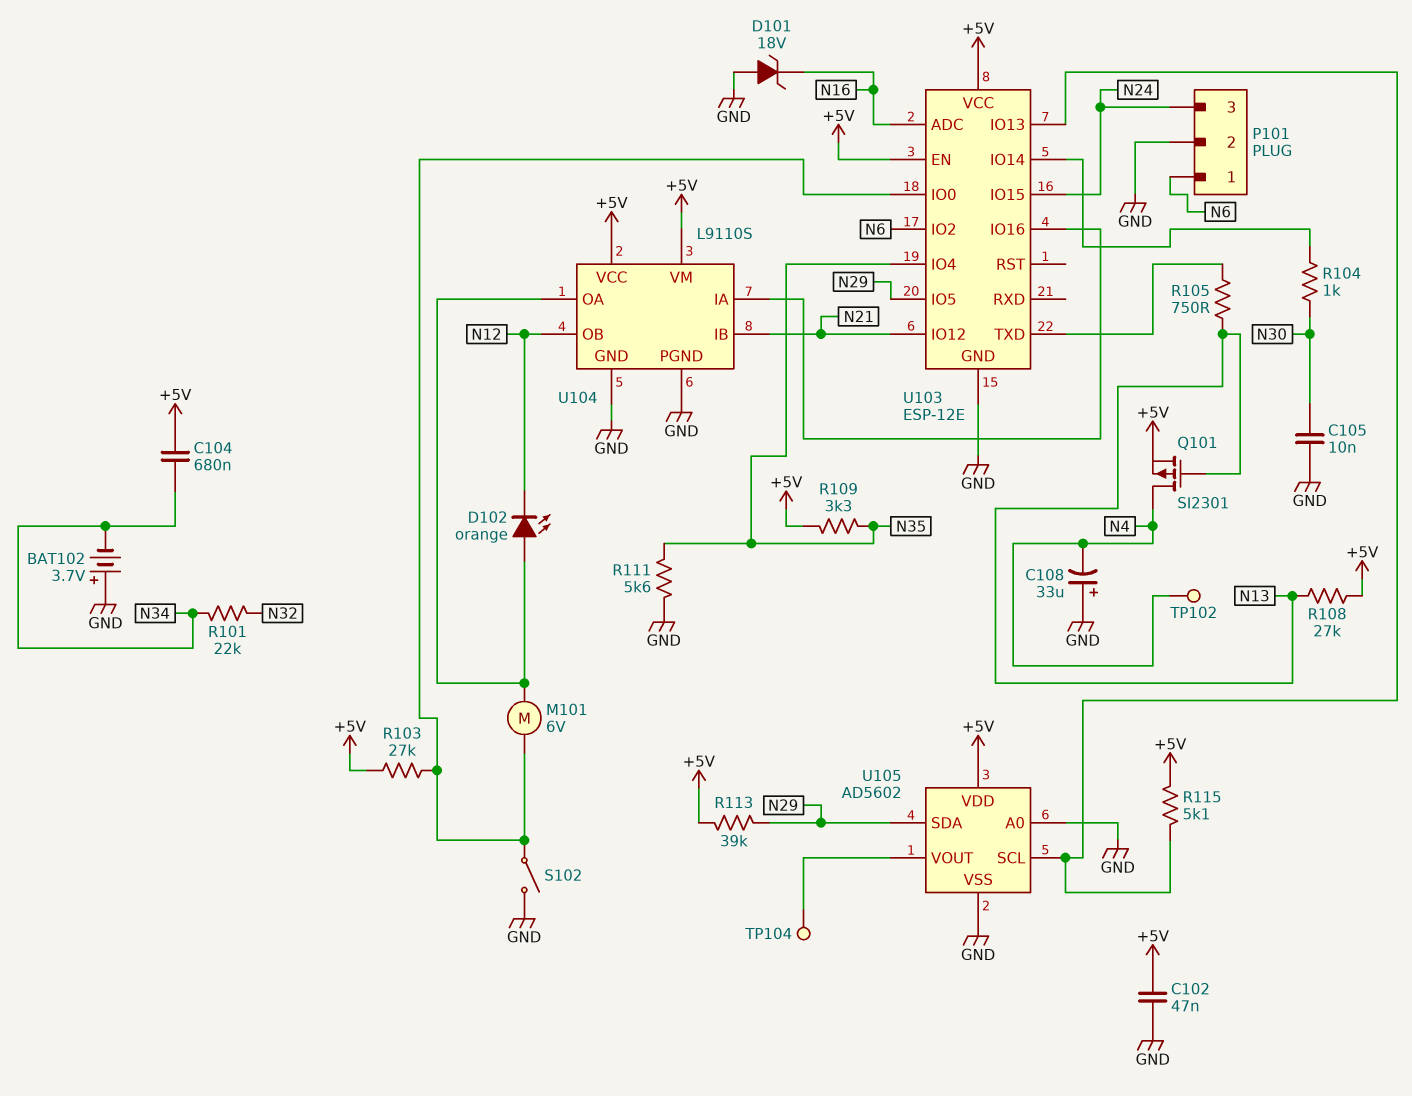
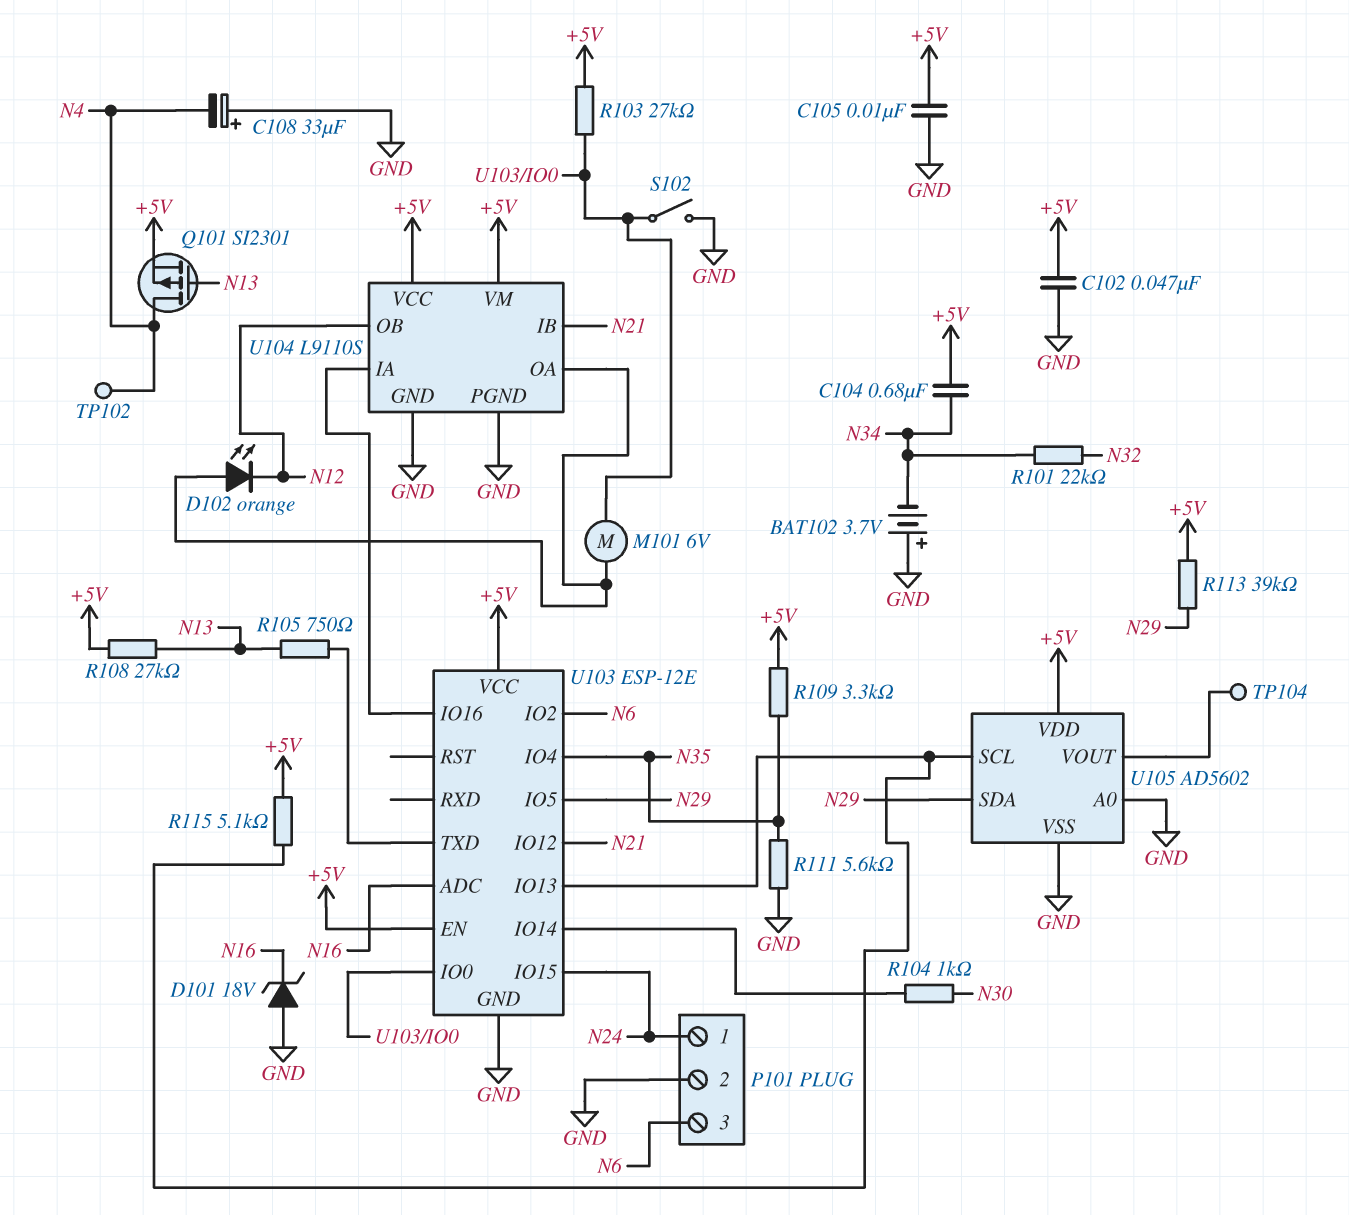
C105: 10nF (GND, N30) -> 10nF (+5V, GND)
P101 pin 1: N6 -> N24
P101 pin 3: N24 -> N6

